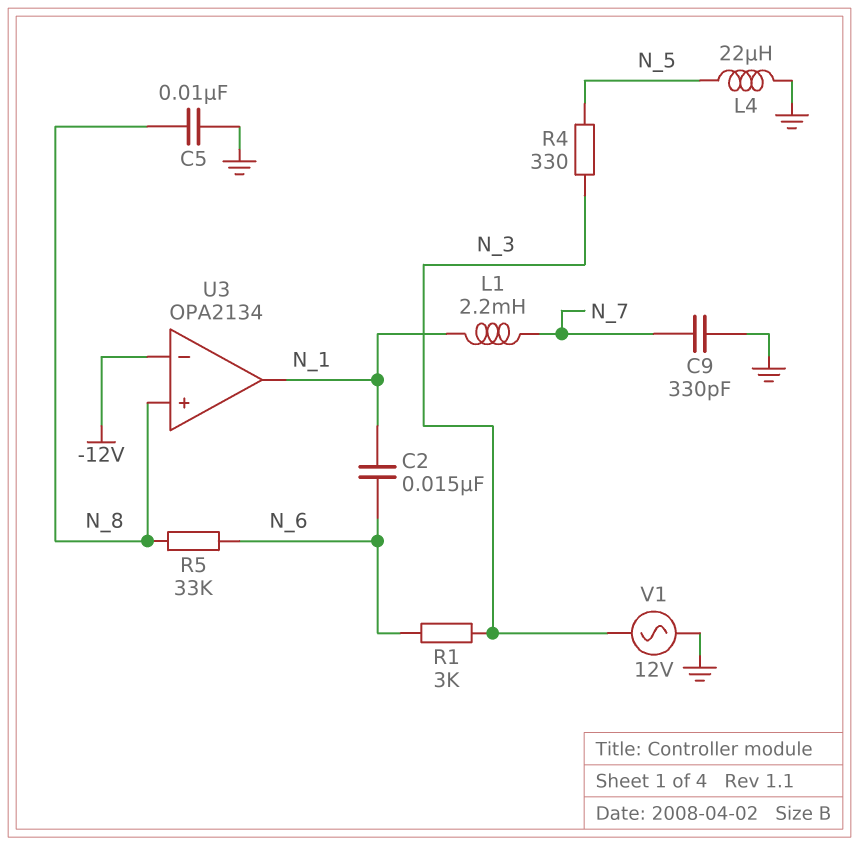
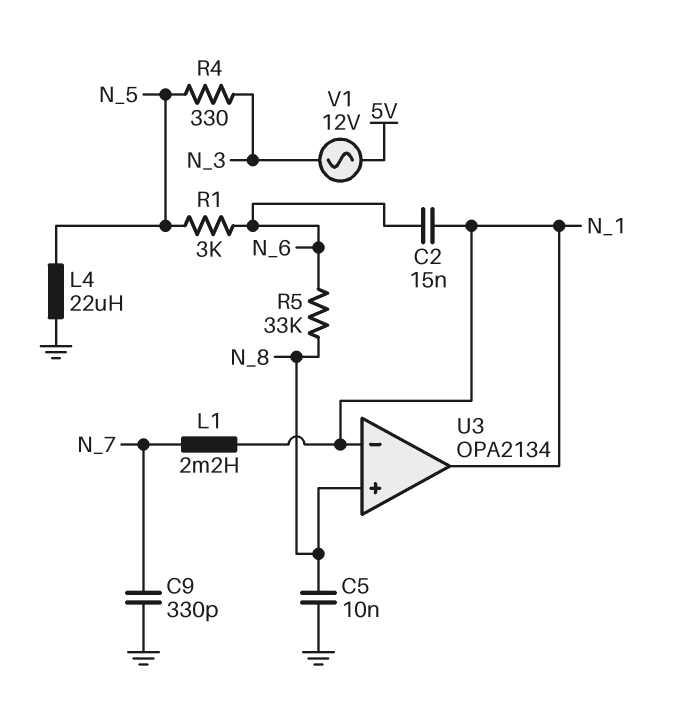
R1: 3k (N_3, N_6) -> 3k (N_5, N_6)
U3 pin in-: -12V -> N_1
V1: AC 12V (GND, N_3) -> AC 12V (5V, N_3)

